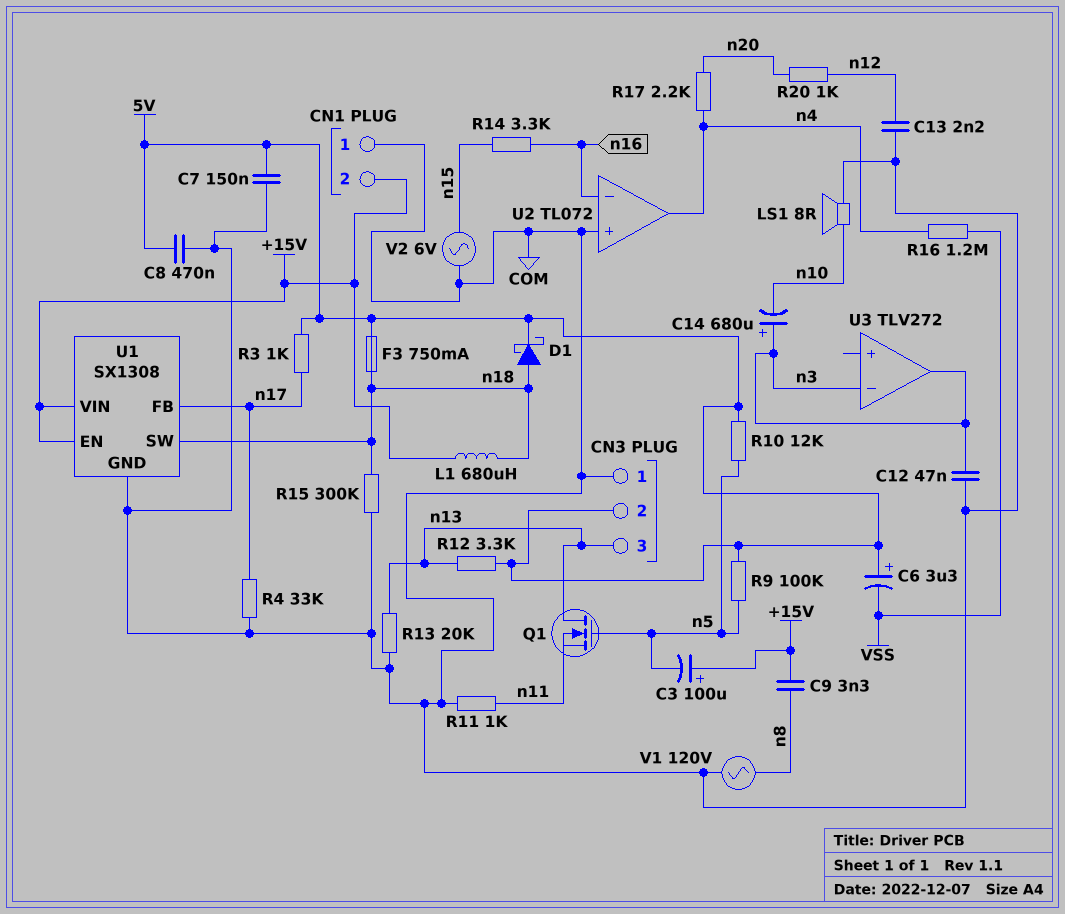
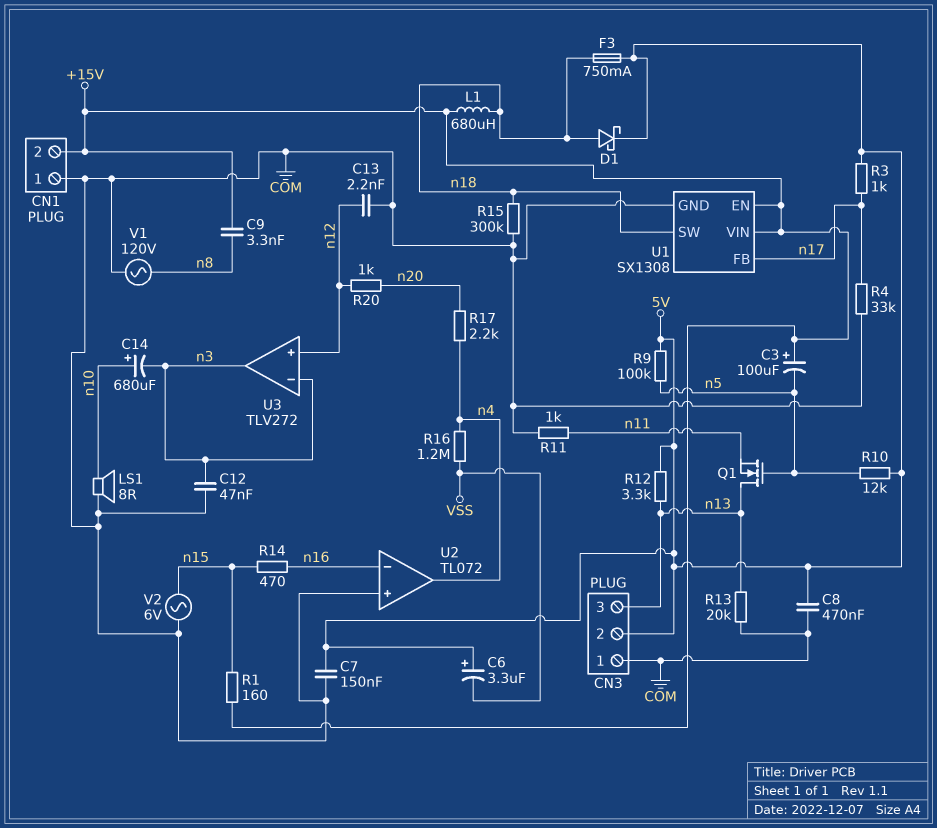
C14: 680uF (plus n3, minus n10) -> 680uF (plus n10, minus n3)
R1: none -> 160 (+15V, n15)
R14: 3.3k (n15, n16) -> 470 (n15, n16)
U3 pin in+: none -> n12

